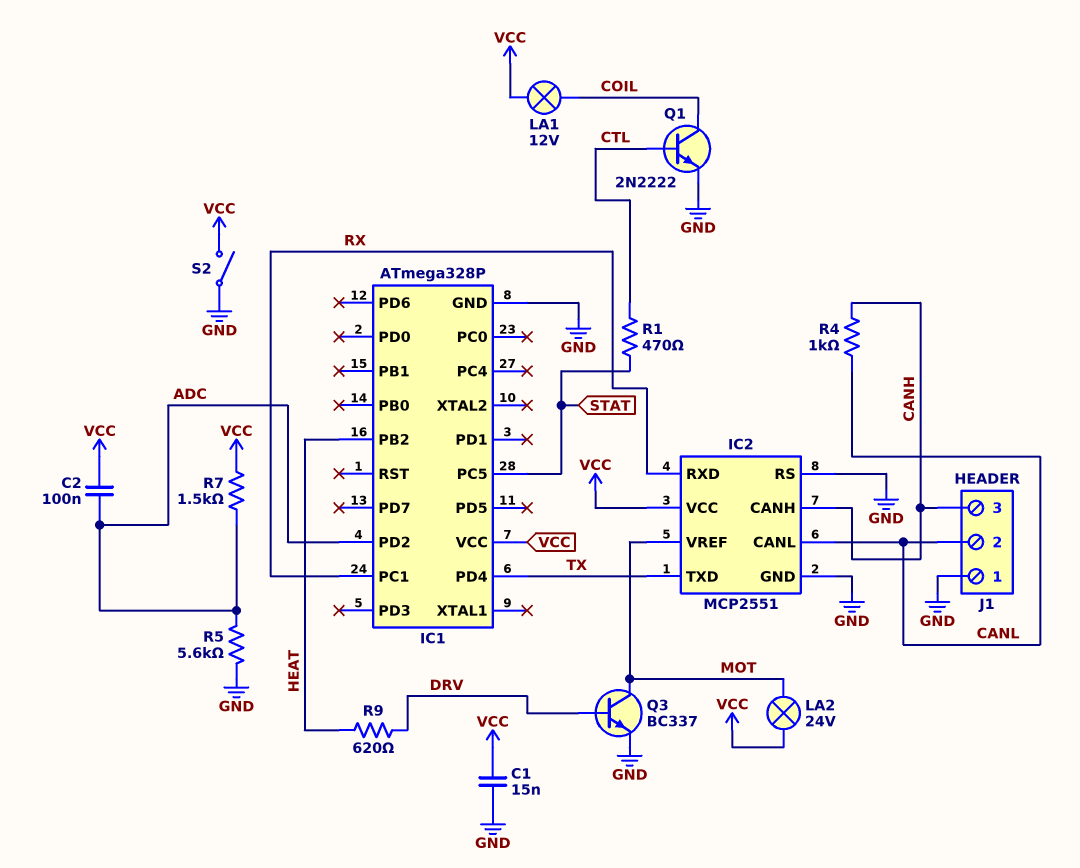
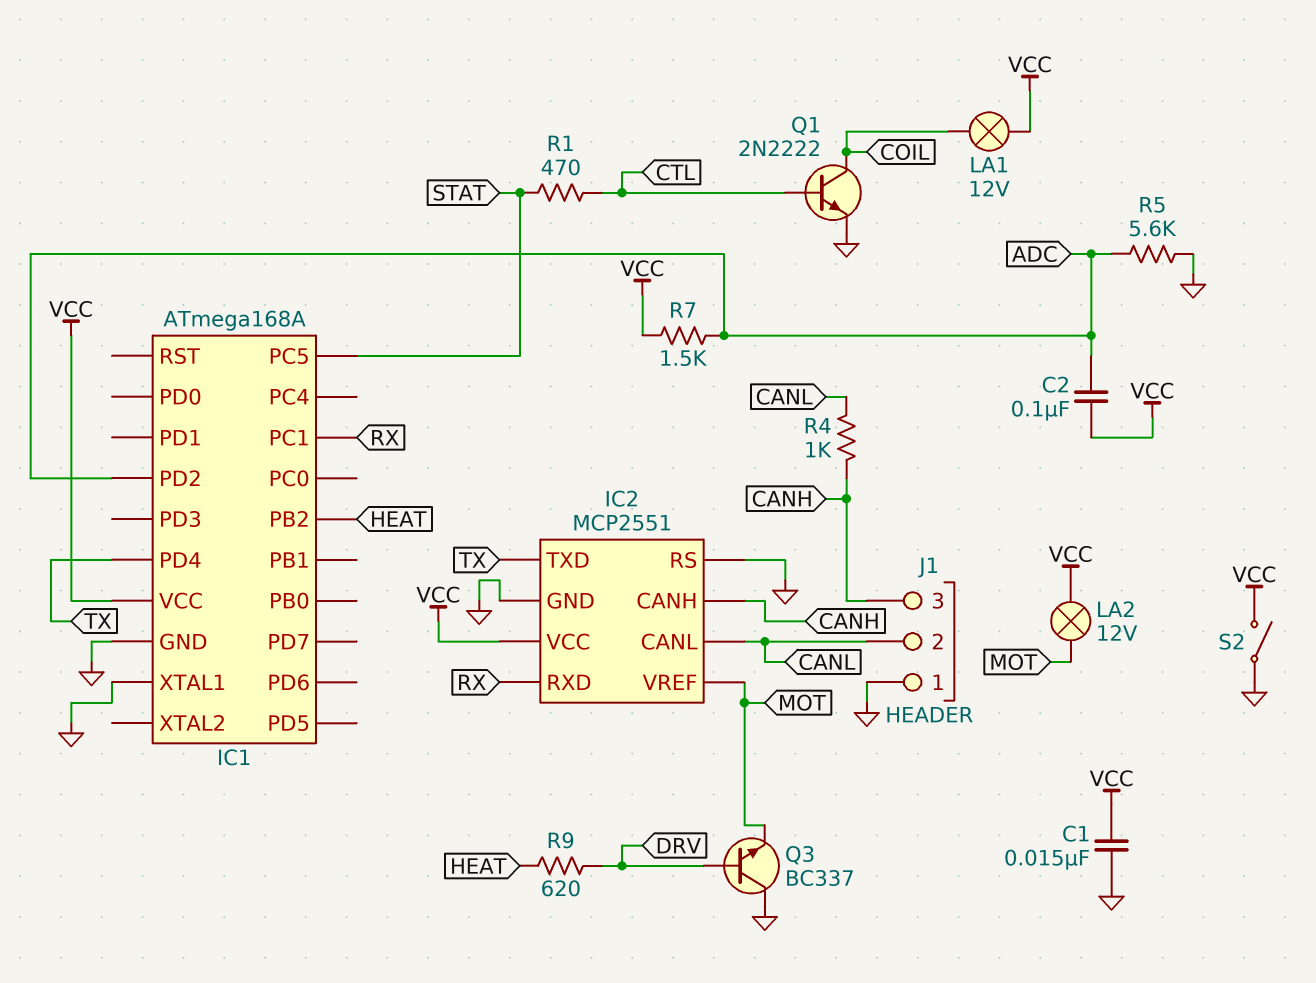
IC1: ATmega328P -> ATmega168A
IC1 pin XTAL1: none -> GND
LA2: lamp 24V (MOT, VCC) -> lamp 12V (MOT, VCC)
Q3: NPN BC337 (B DRV, C MOT, E GND) -> NPN BC337 (B DRV, C GND, E MOT)

